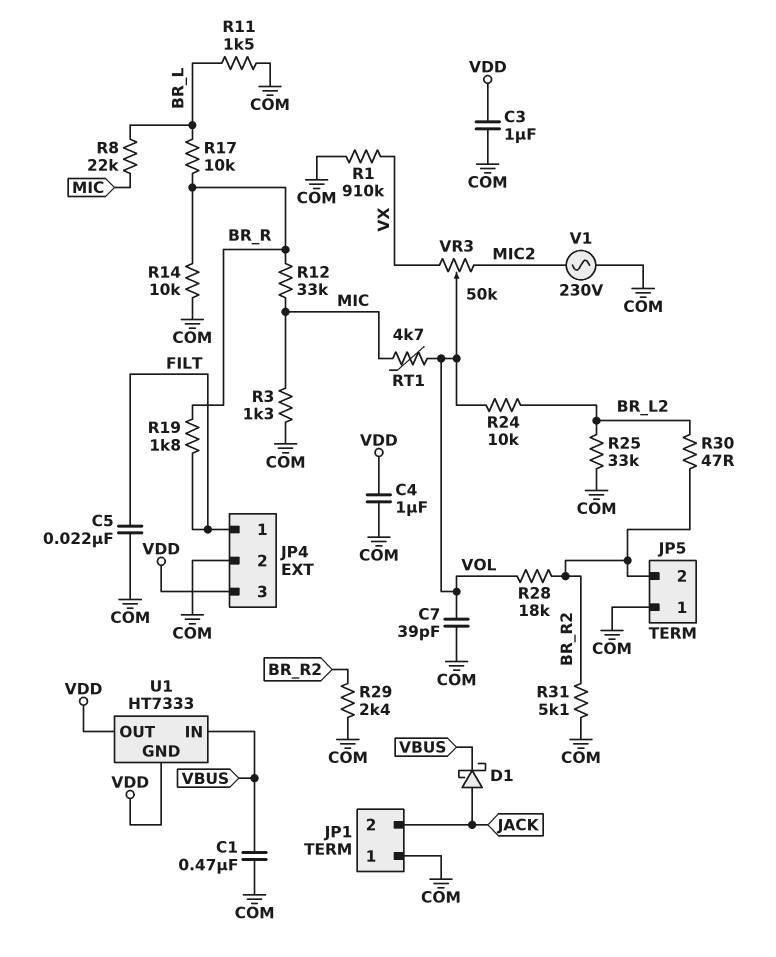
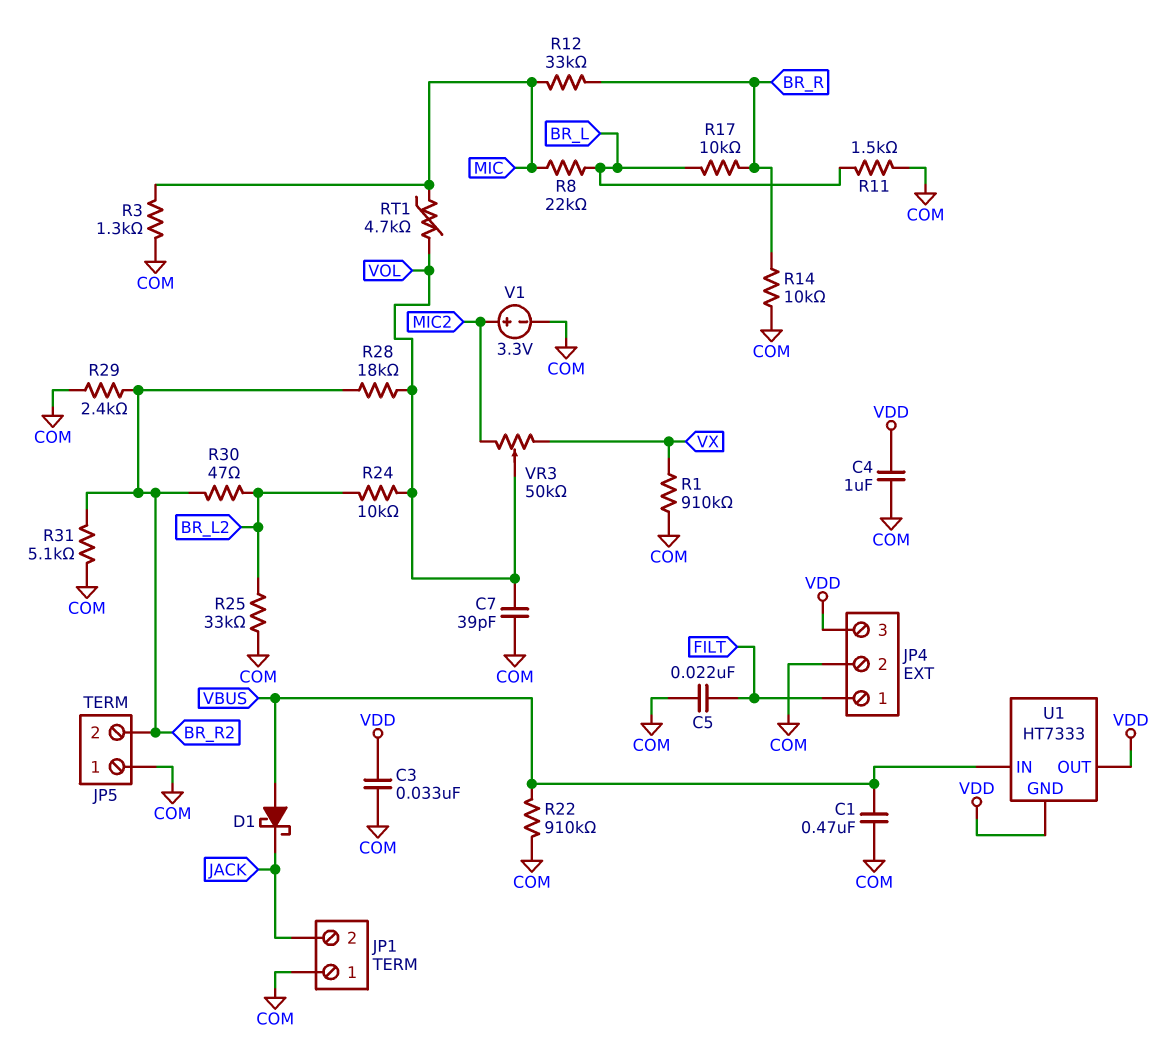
C3: 1uF (COM, VDD) -> 33nF (COM, VDD)
D1: schottky (A JACK, K VBUS) -> schottky (A VBUS, K JACK)
R19: 1.8k (BR_R, FILT) -> none
R22: none -> 910k (COM, VBUS)
V1: AC 230V (COM, MIC2) -> 3.3V (plus MIC2, minus COM)

